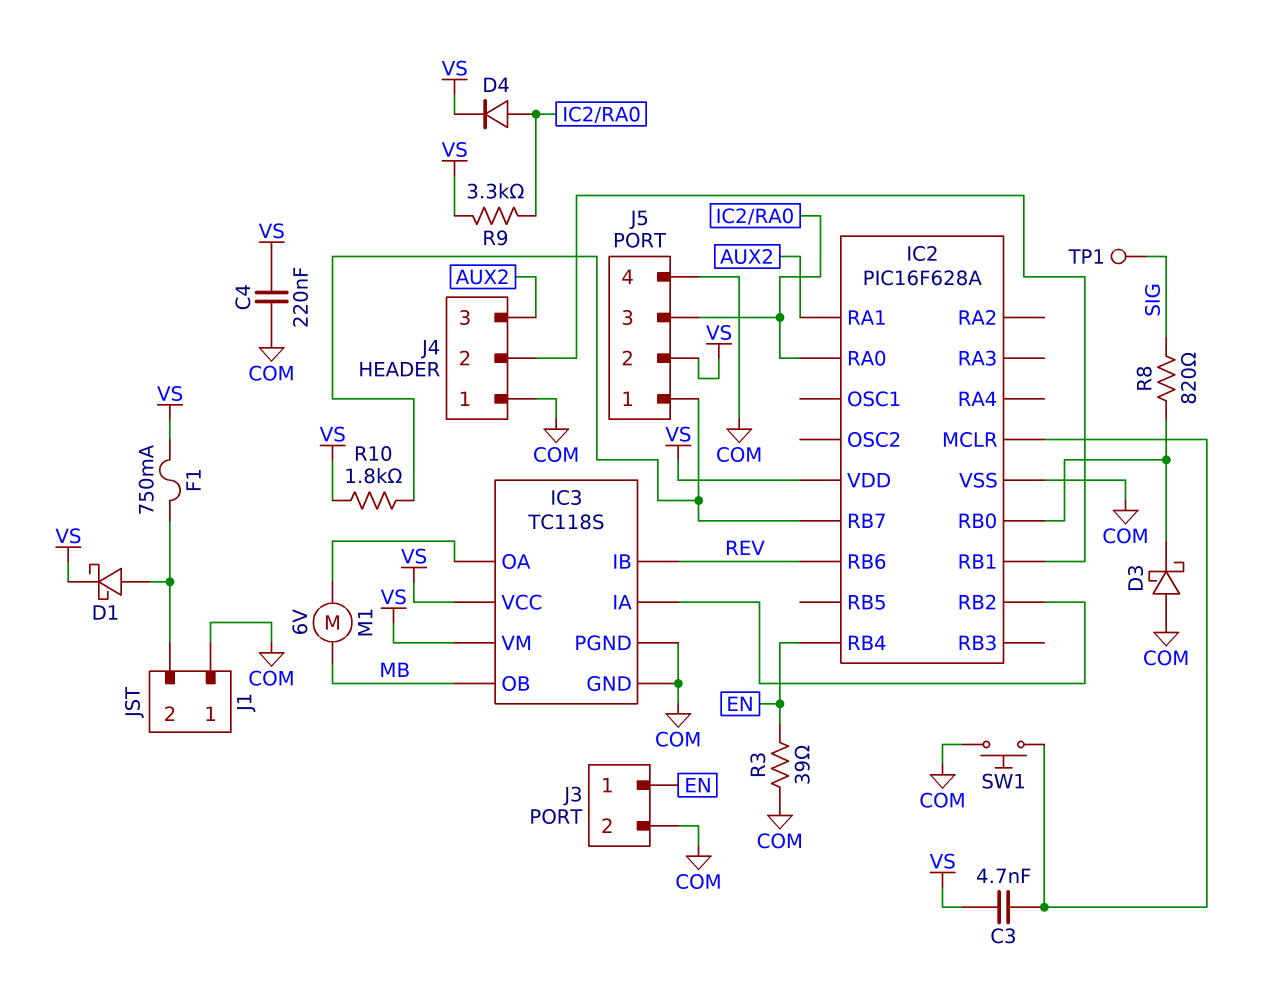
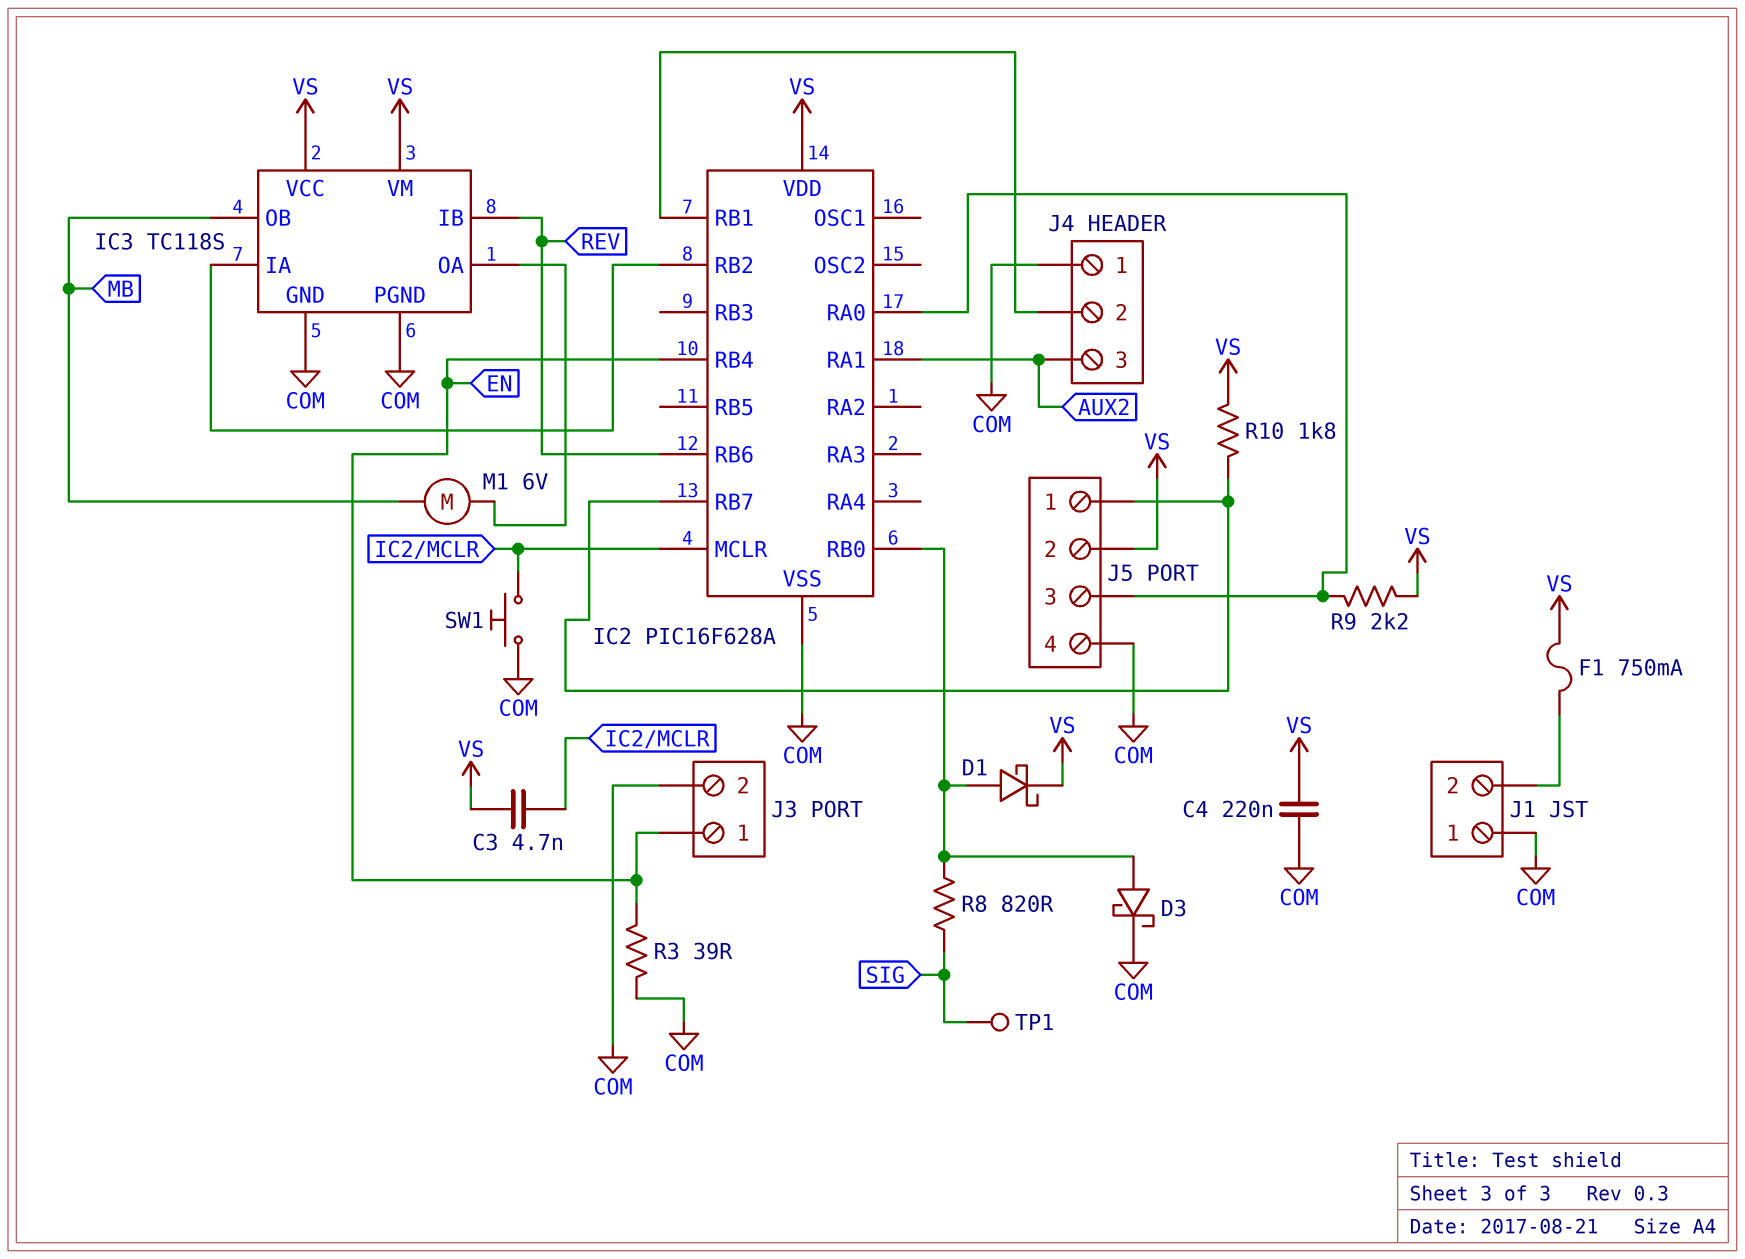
D1: schottky (A J1/2, K VS) -> schottky (A IC2/RB0, K VS)
D3: schottky (A COM, K IC2/RB0) -> schottky (A IC2/RB0, K COM)
D4: diode (A IC2/RA0, K VS) -> none
R9: 3.3k (IC2/RA0, VS) -> 2.2k (IC2/RA0, VS)

